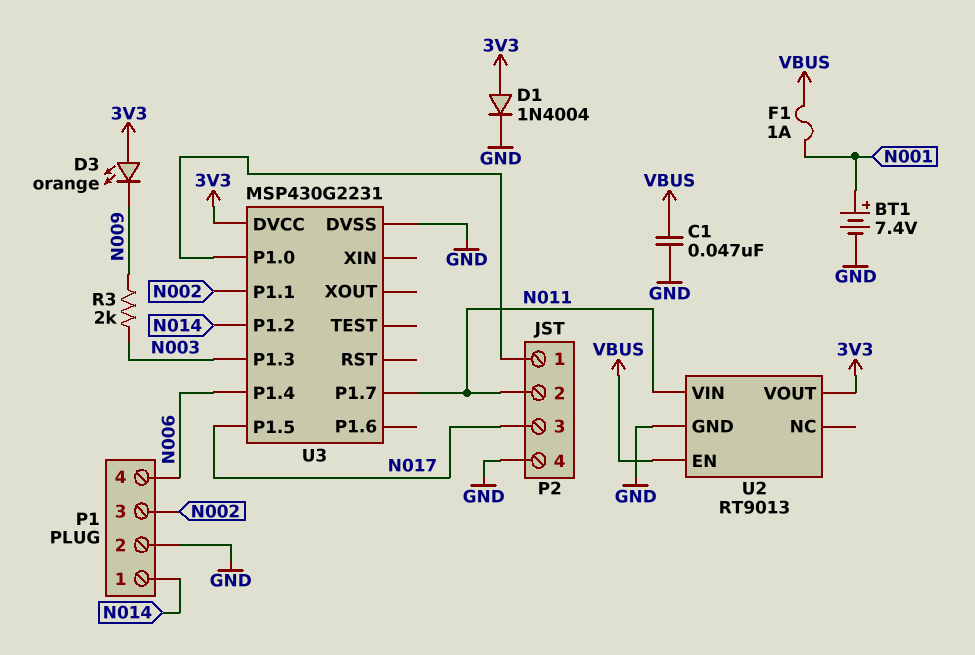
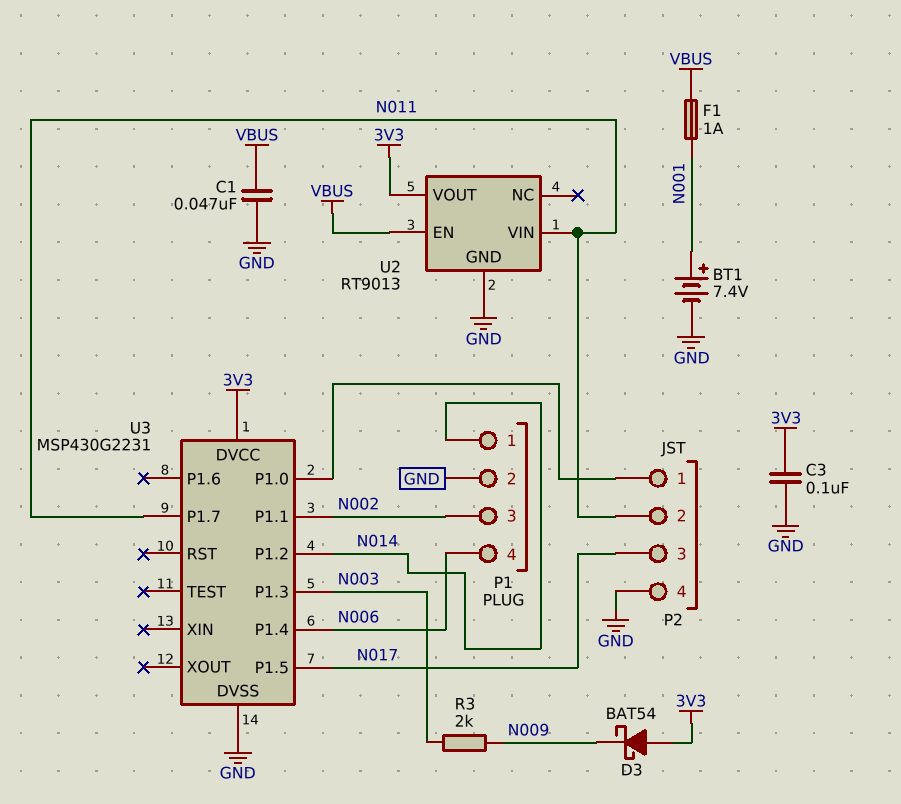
C3: none -> 100nF (3V3, GND)
D1: diode 1N4004 (A 3V3, K GND) -> none
D3: LED orange (A 3V3, K N009) -> schottky BAT54 (A 3V3, K N009)

